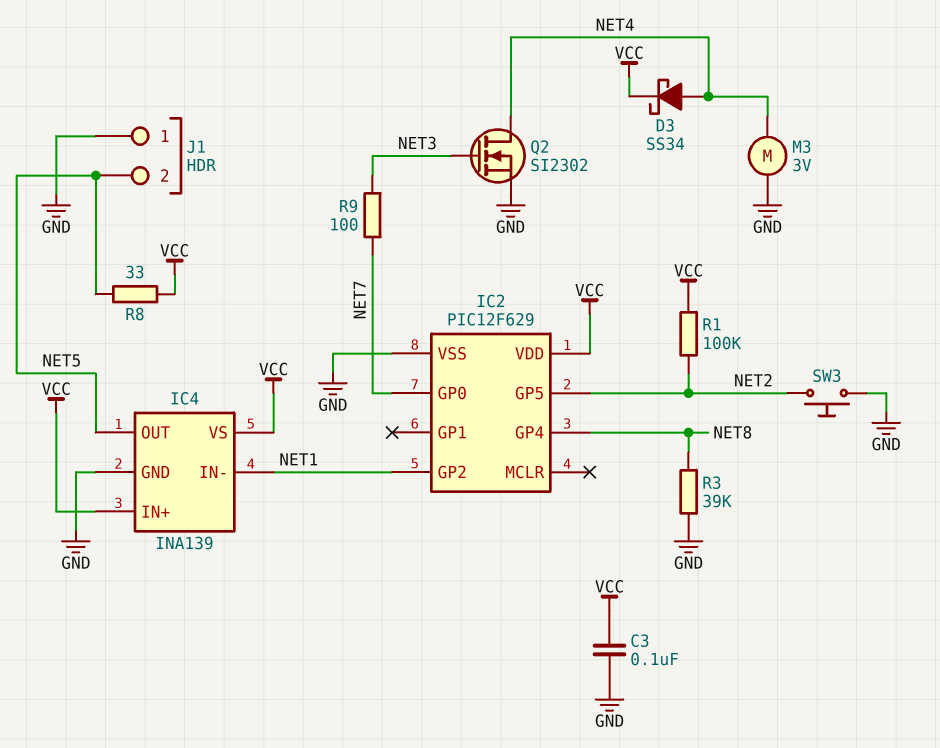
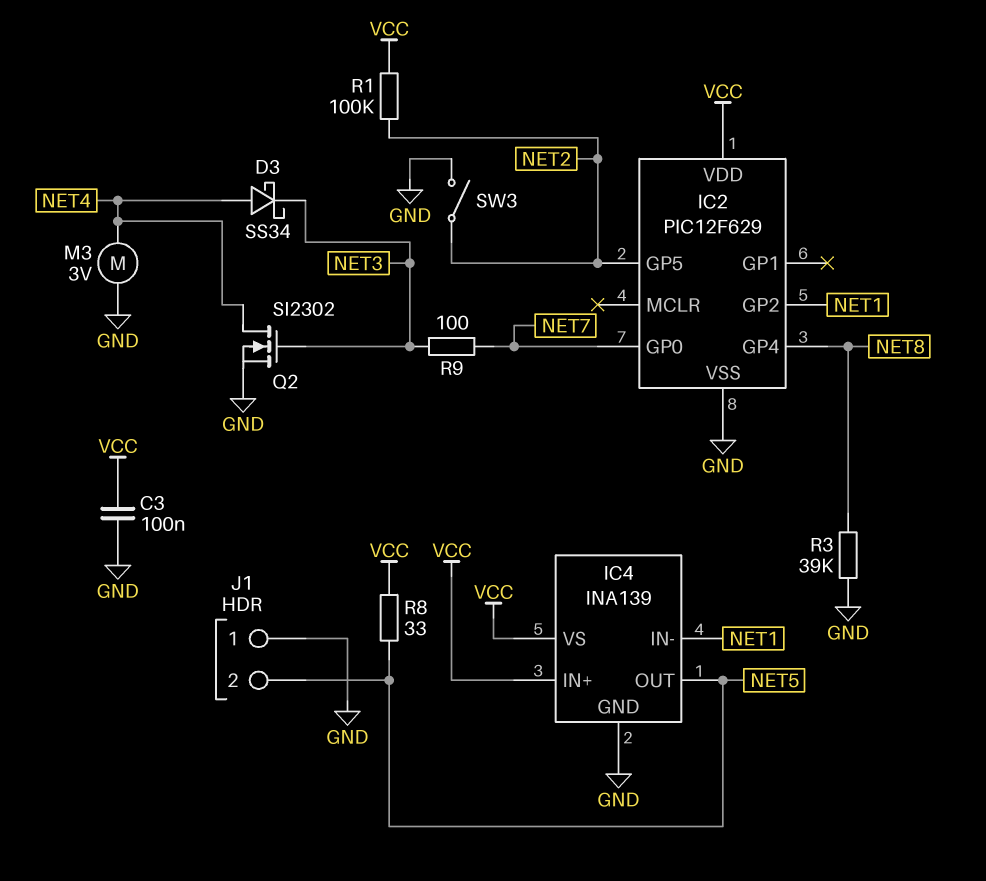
D3: schottky SS34 (A NET4, K VCC) -> schottky SS34 (A NET4, K NET3)
SW3: button (GND, NET2) -> switch (GND, NET2)

